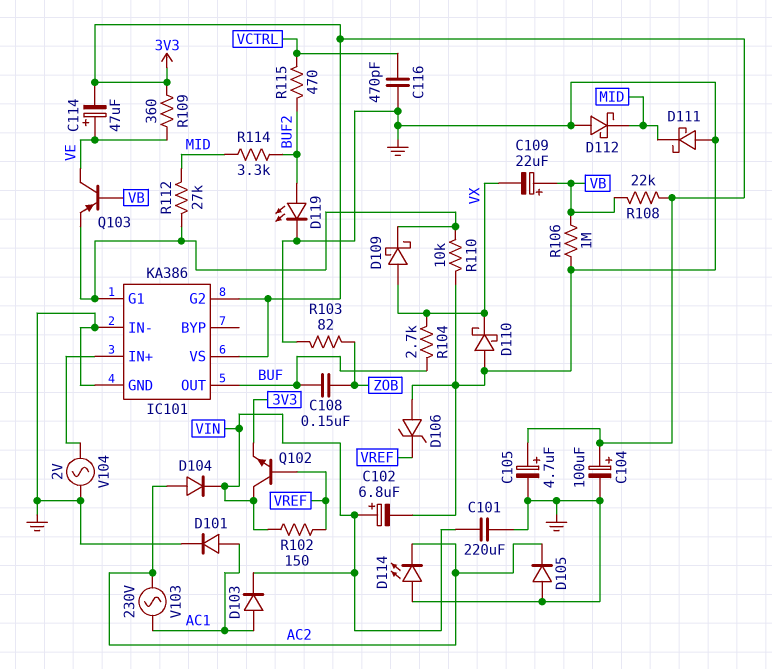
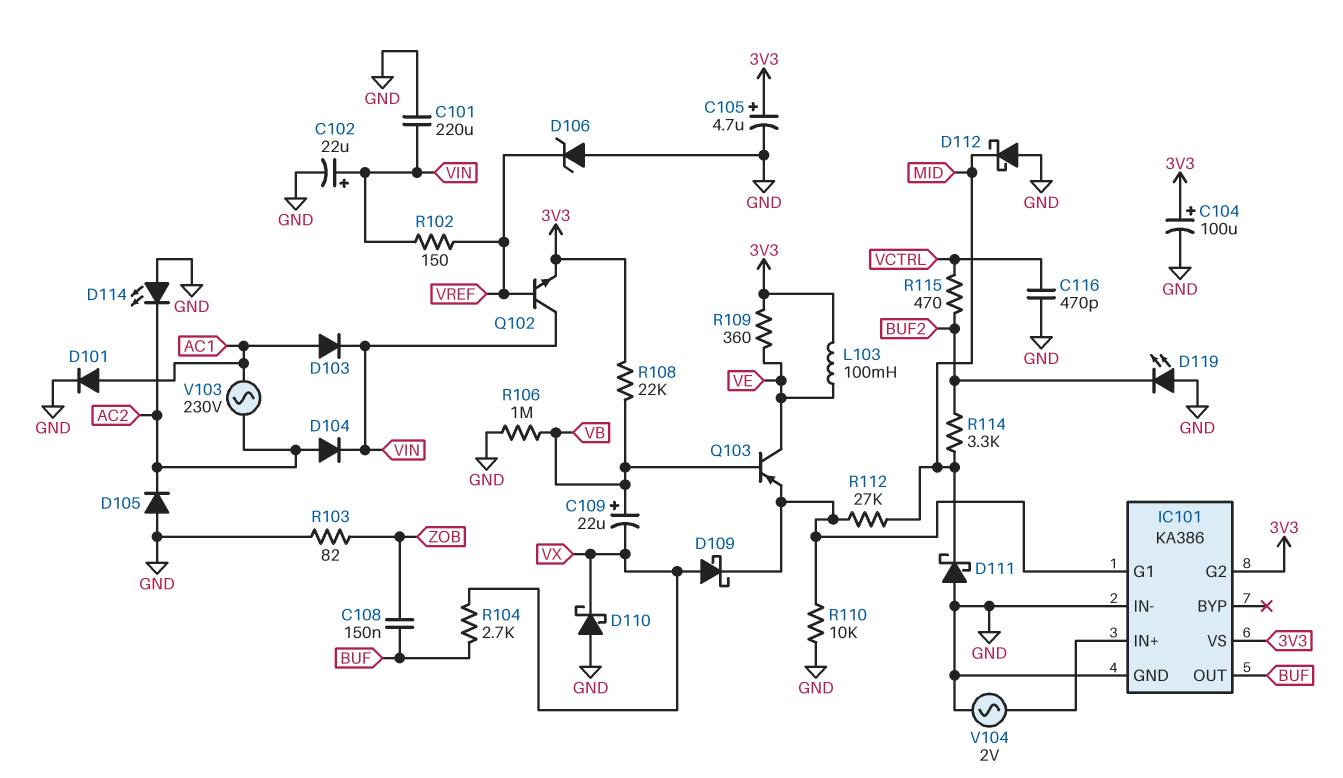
C102: 6.8uF (plus VIN, minus GND) -> 22uF (plus VIN, minus GND)
C114: 47uF (plus VE, minus 3V3) -> none
D119: LED (A BUF2, K GND) -> LED (A GND, K BUF2)
L103: none -> 100mH (3V3, VE)

